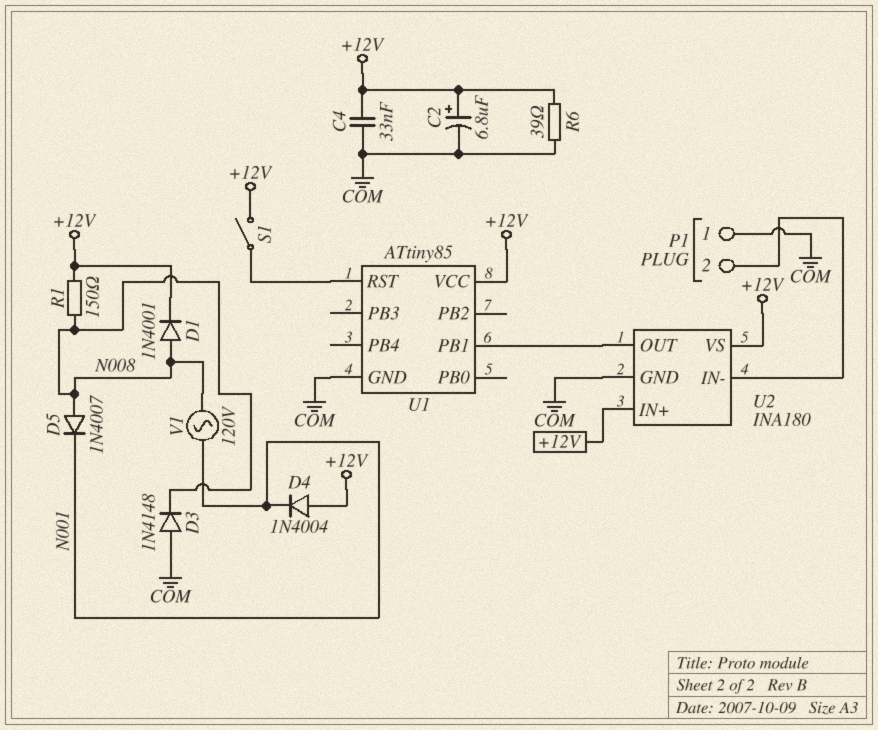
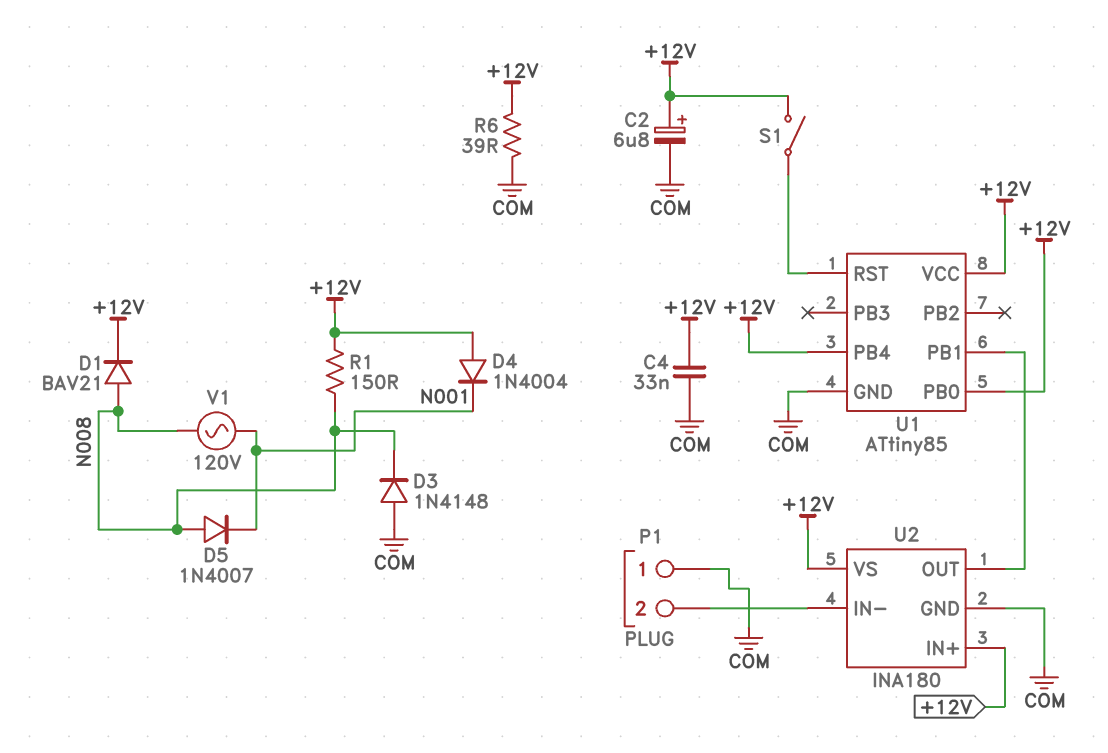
D1: diode 1N4001 (A N008, K +12V) -> diode BAV21 (A N008, K +12V)
U1 pin PB0: none -> +12V
U1 pin PB4: none -> +12V

